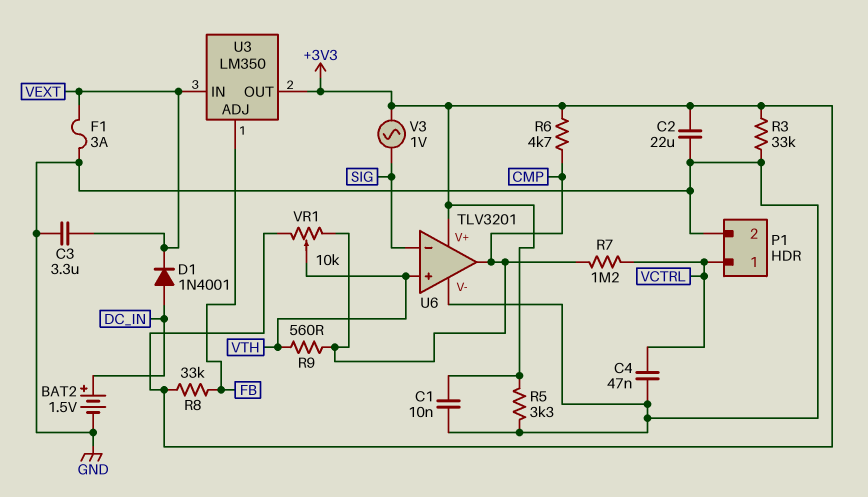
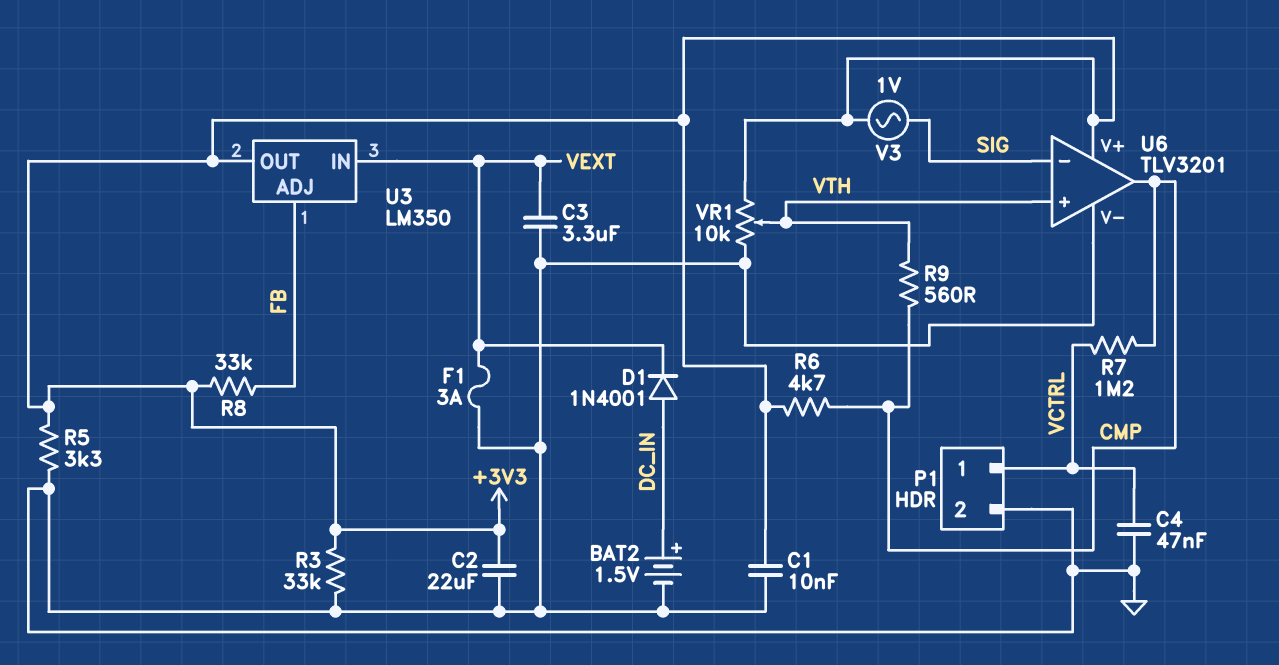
VR1: 10k (+3V3, CMP, wiper VTH) -> 10k (+3V3, GND, wiper VTH)

